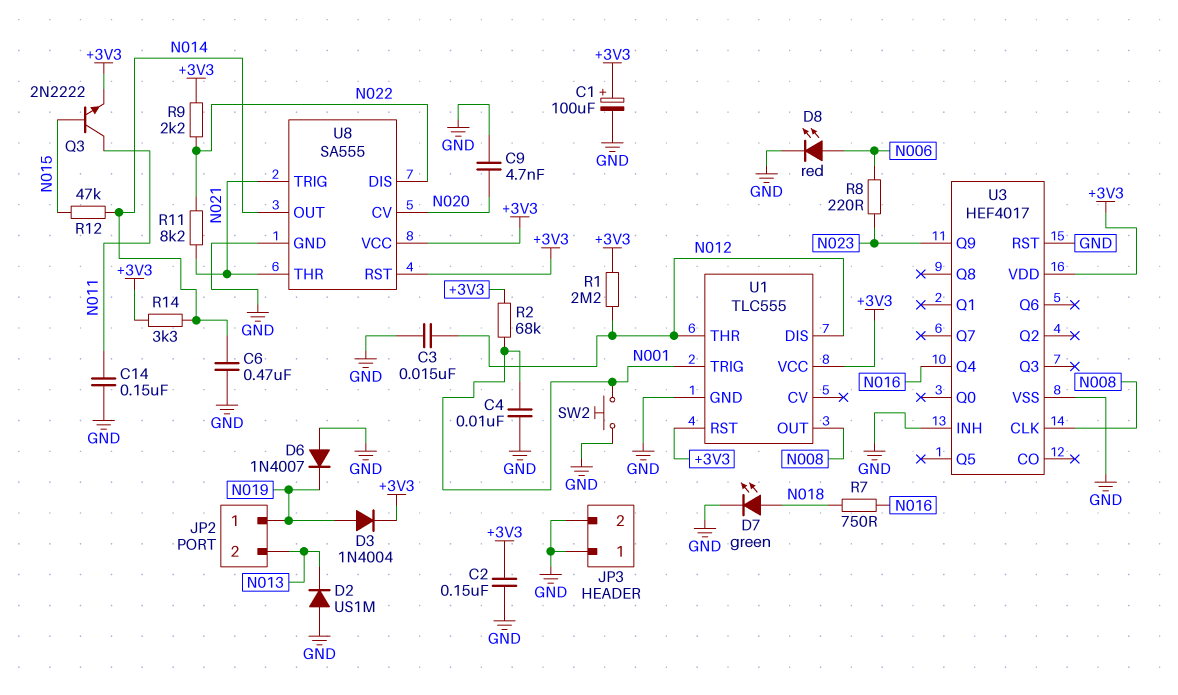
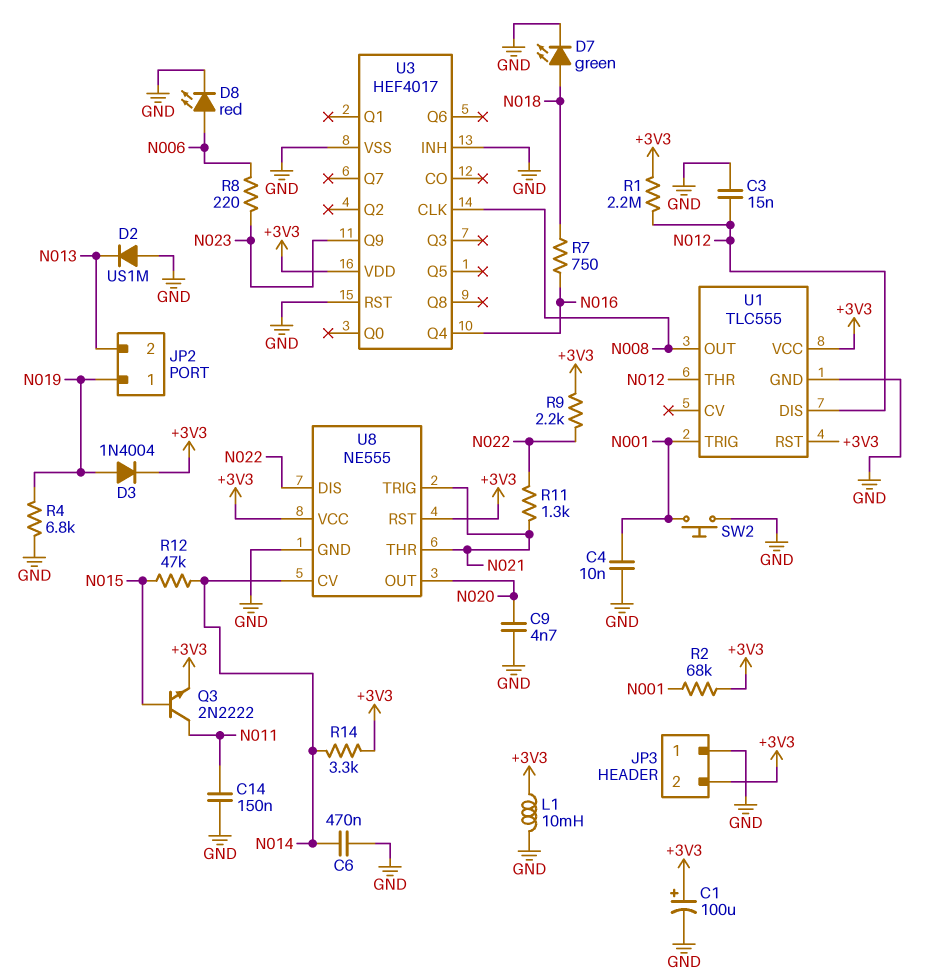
C2: 150nF (+3V3, GND) -> none
D6: diode 1N4007 (A GND, K N019) -> none
JP3 pin 2: GND -> +3V3
L1: none -> 10mH (+3V3, GND)
R4: none -> 6.8k (GND, N019)
R11: 8.2k (N021, N022) -> 1.3k (N021, N022)
U8: SA555 -> NE555
U8 pin CV: N020 -> N014
U8 pin OUT: N014 -> N020

